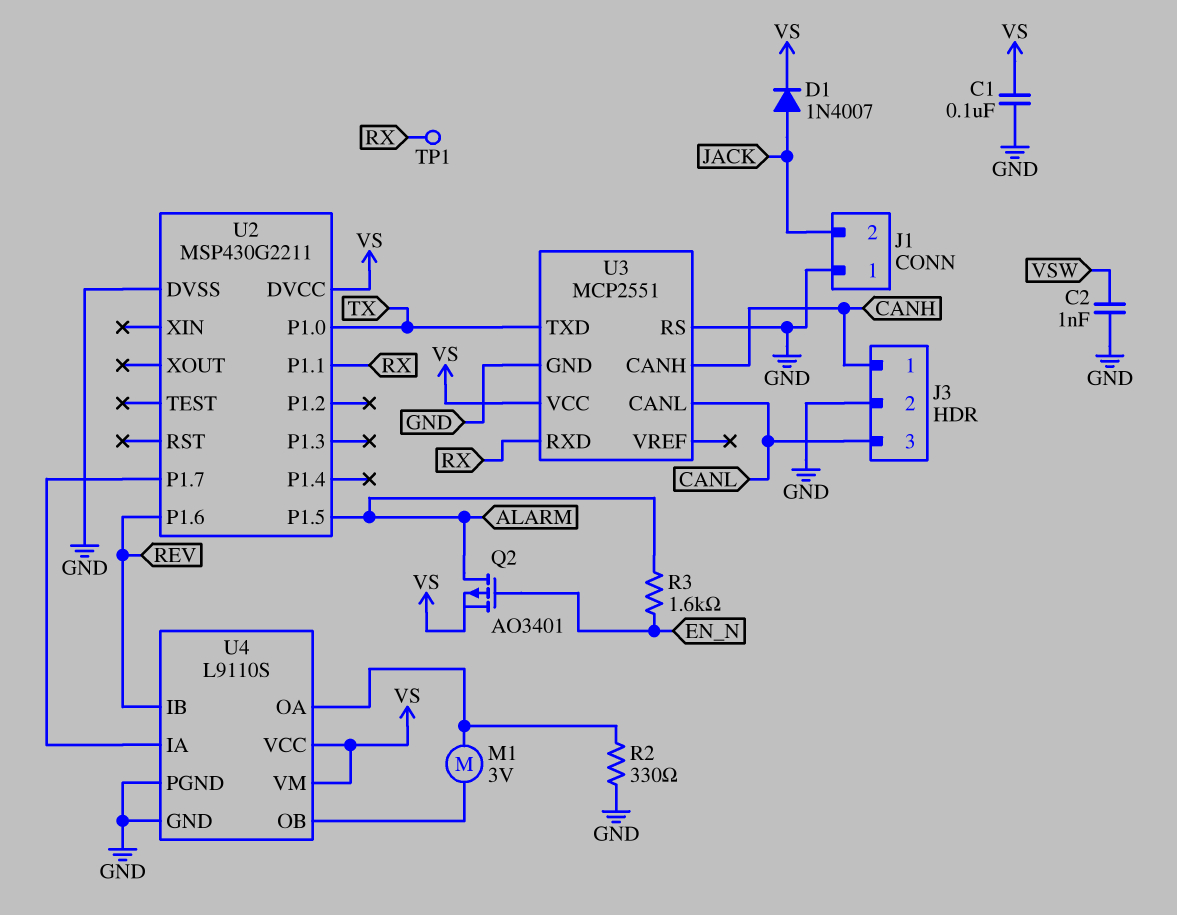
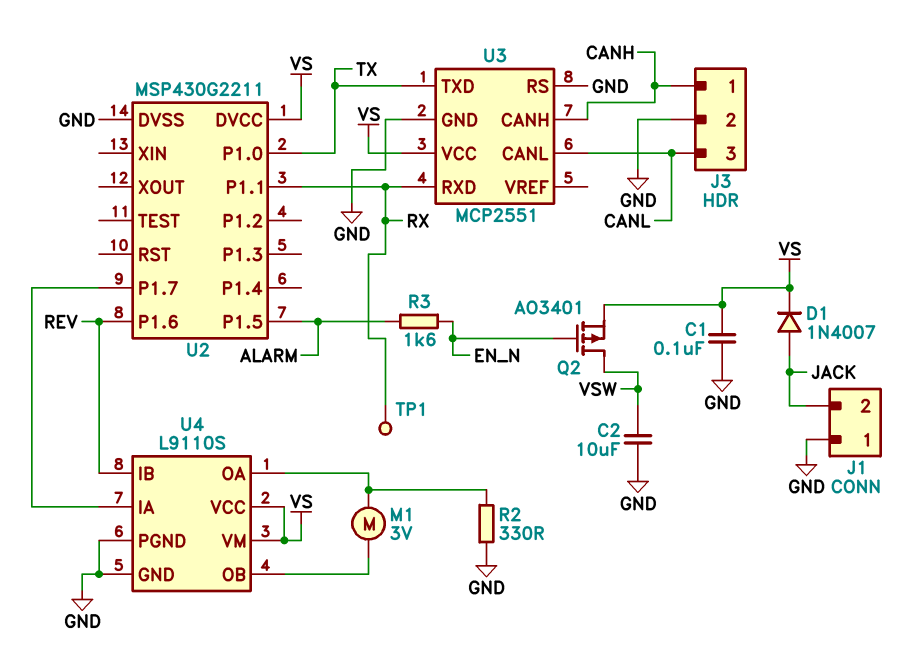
C2: 1nF (GND, VSW) -> 10uF (GND, VSW)
Q2: PMOS AO3401 (G EN_N, D ALARM, S VS) -> PMOS AO3401 (G EN_N, D VSW, S VS)

